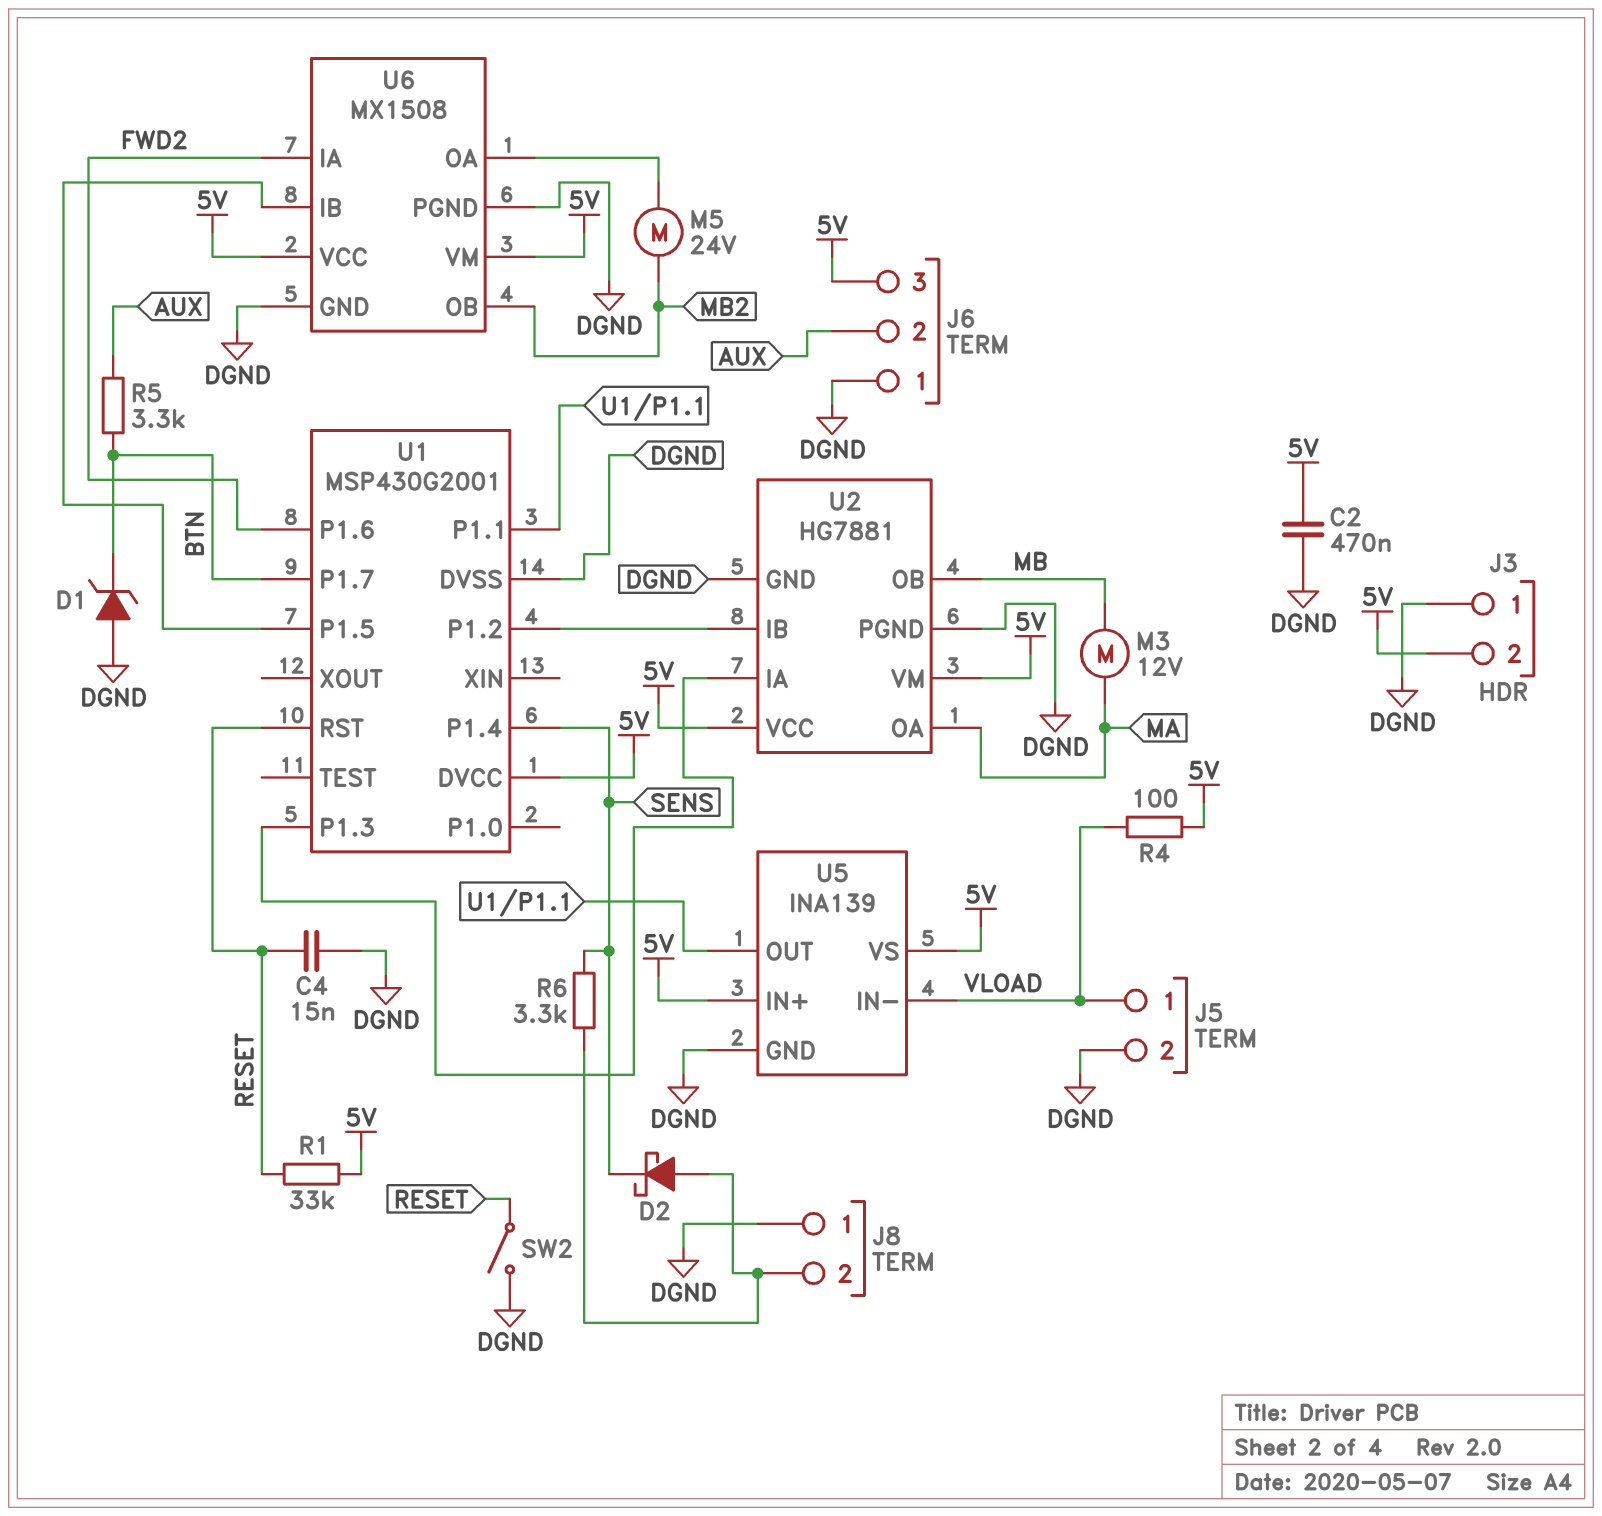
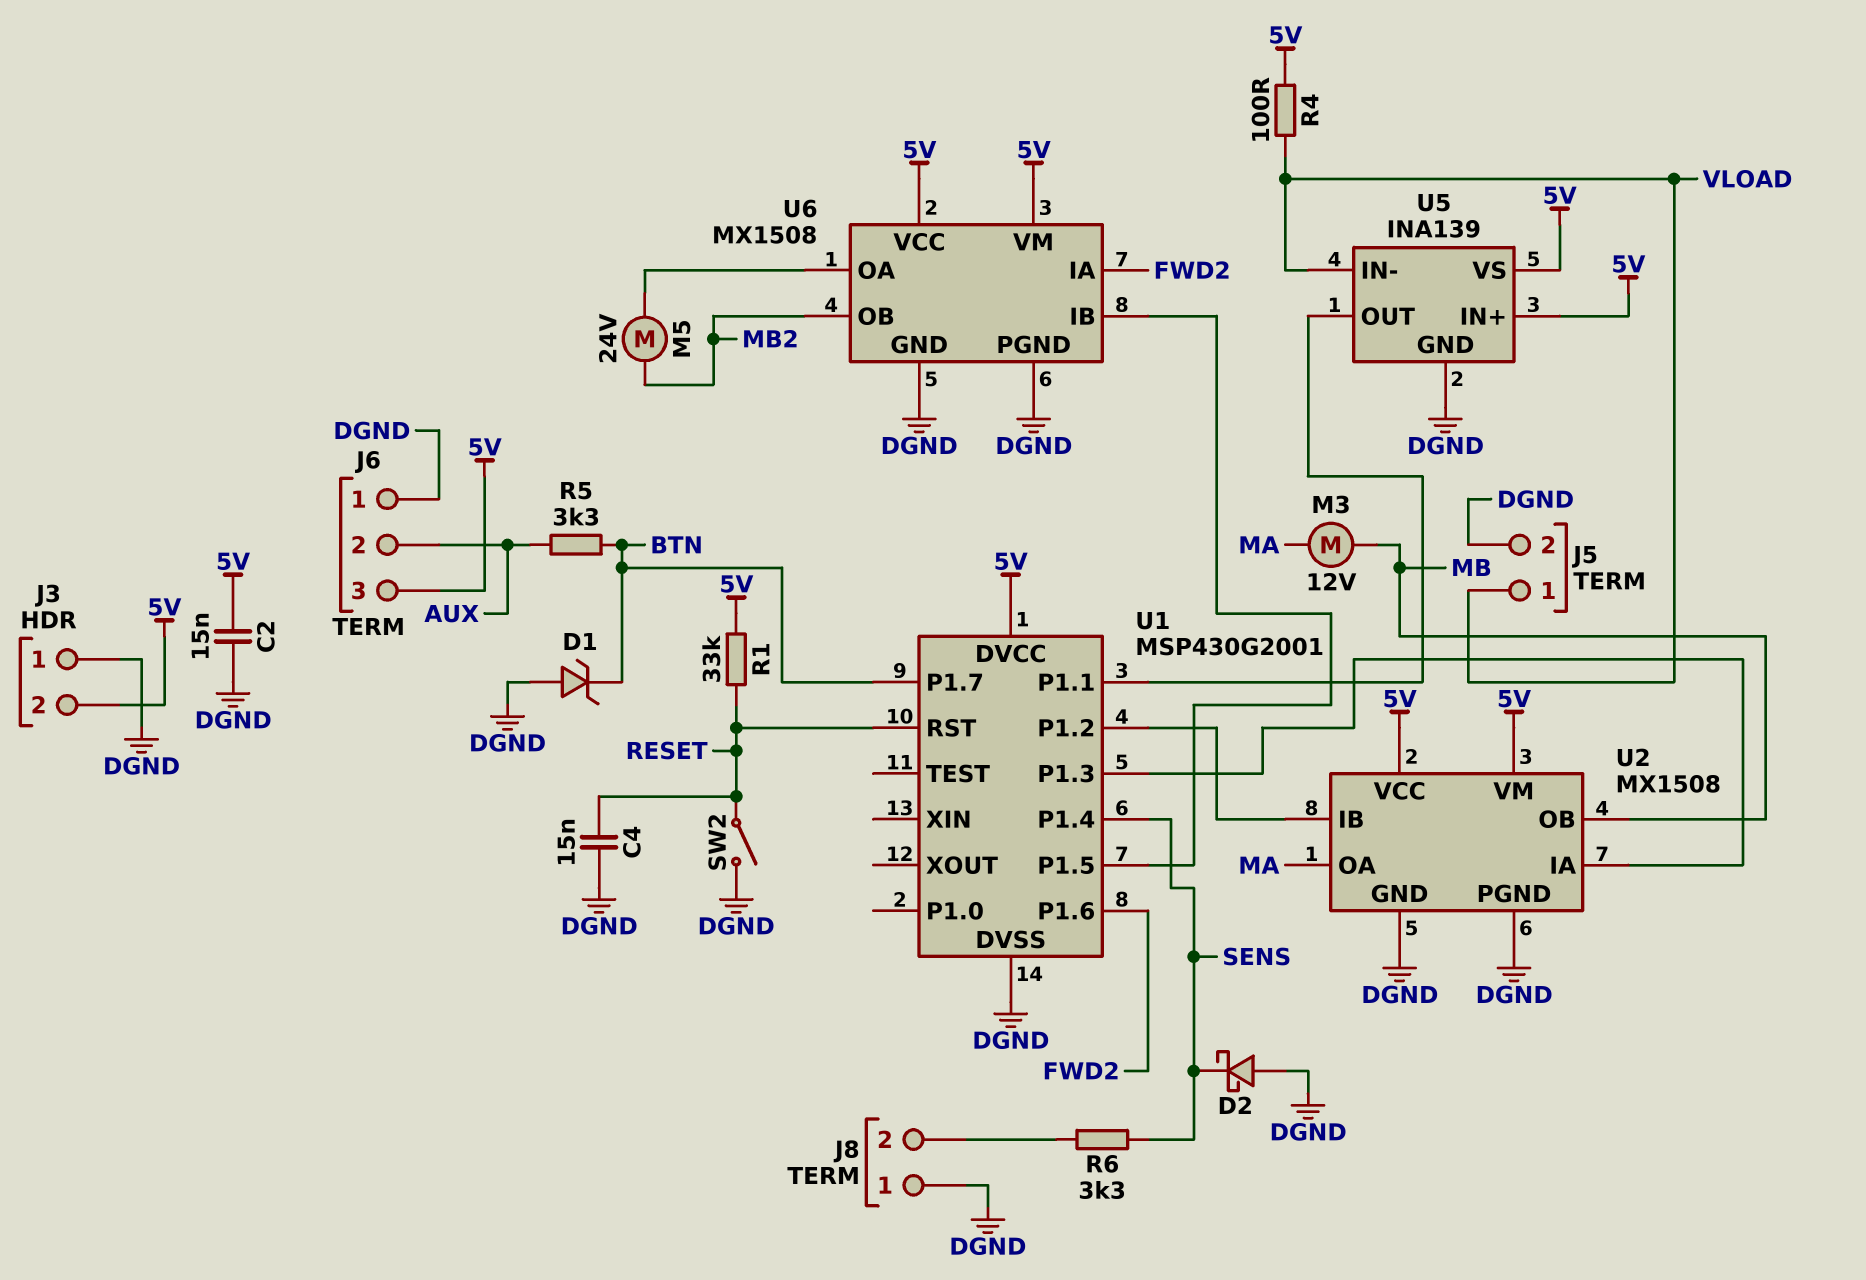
C2: 470nF (5V, DGND) -> 15nF (5V, DGND)
D2: schottky (A J8/2, K SENS) -> schottky (A DGND, K SENS)
U2: HG7881 -> MX1508

